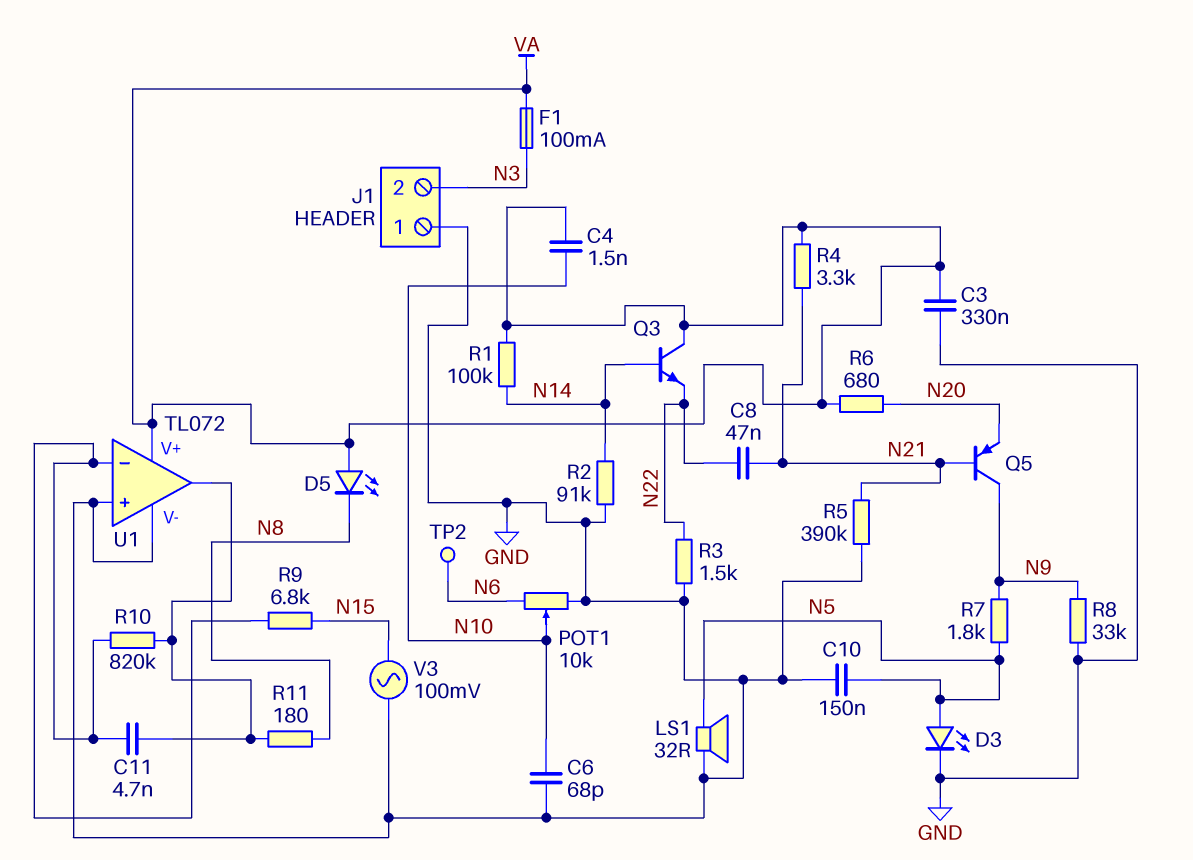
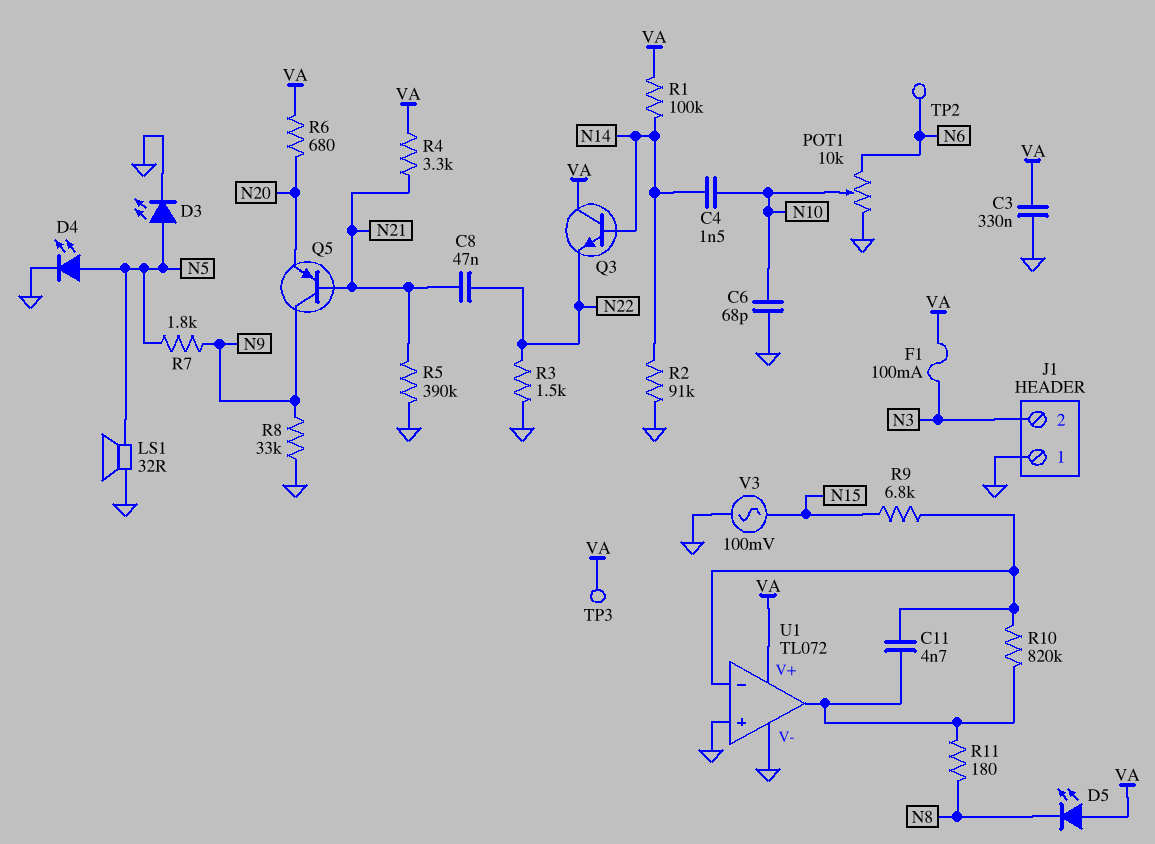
C4: 1.5nF (N10, VA) -> 1.5nF (N10, N14)
C10: 150nF (GND, N5) -> none
D4: none -> LED (A N5, K GND)
TP3: none -> test point (VA)

